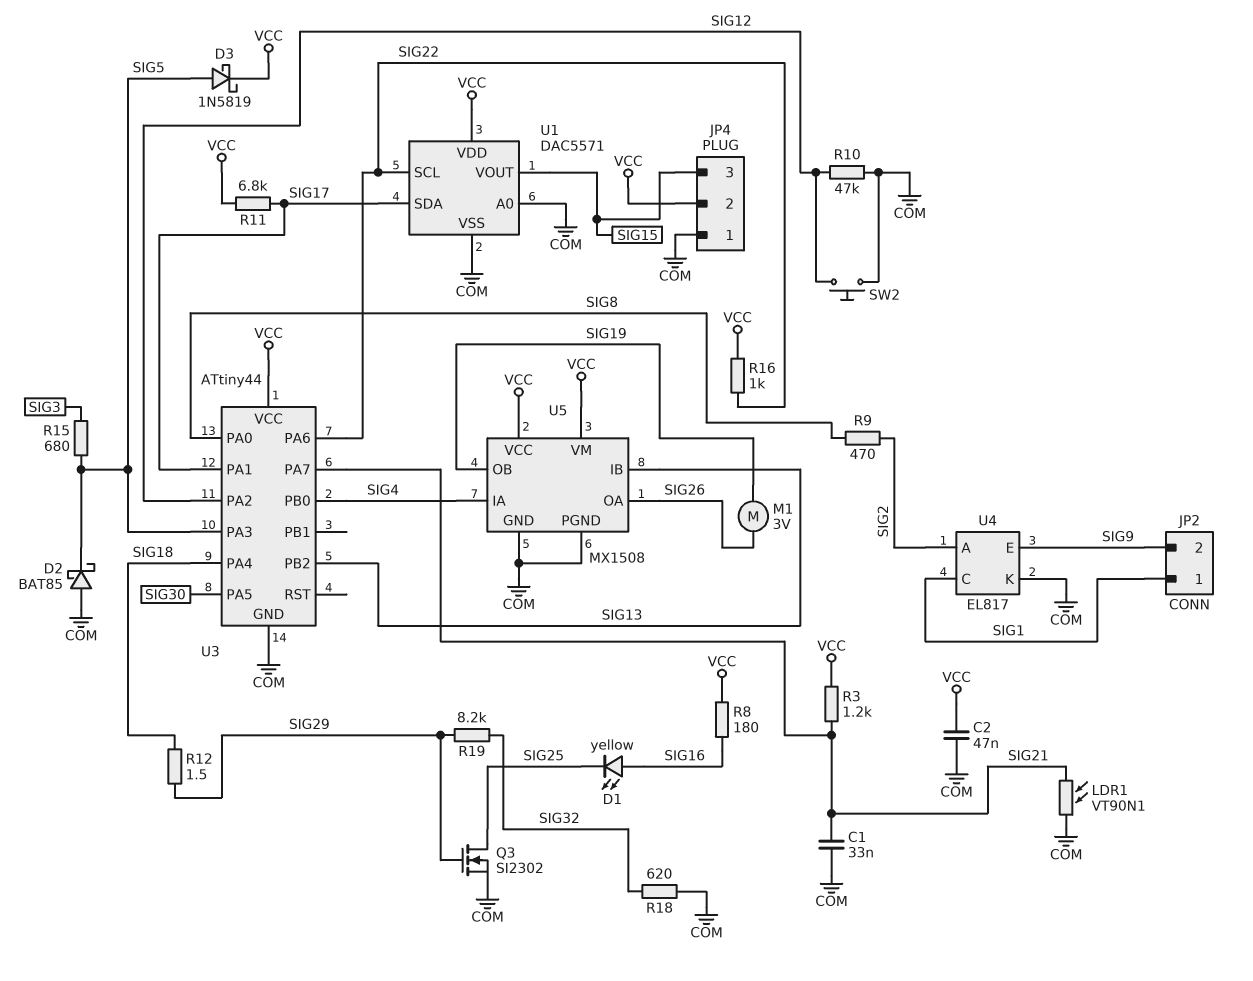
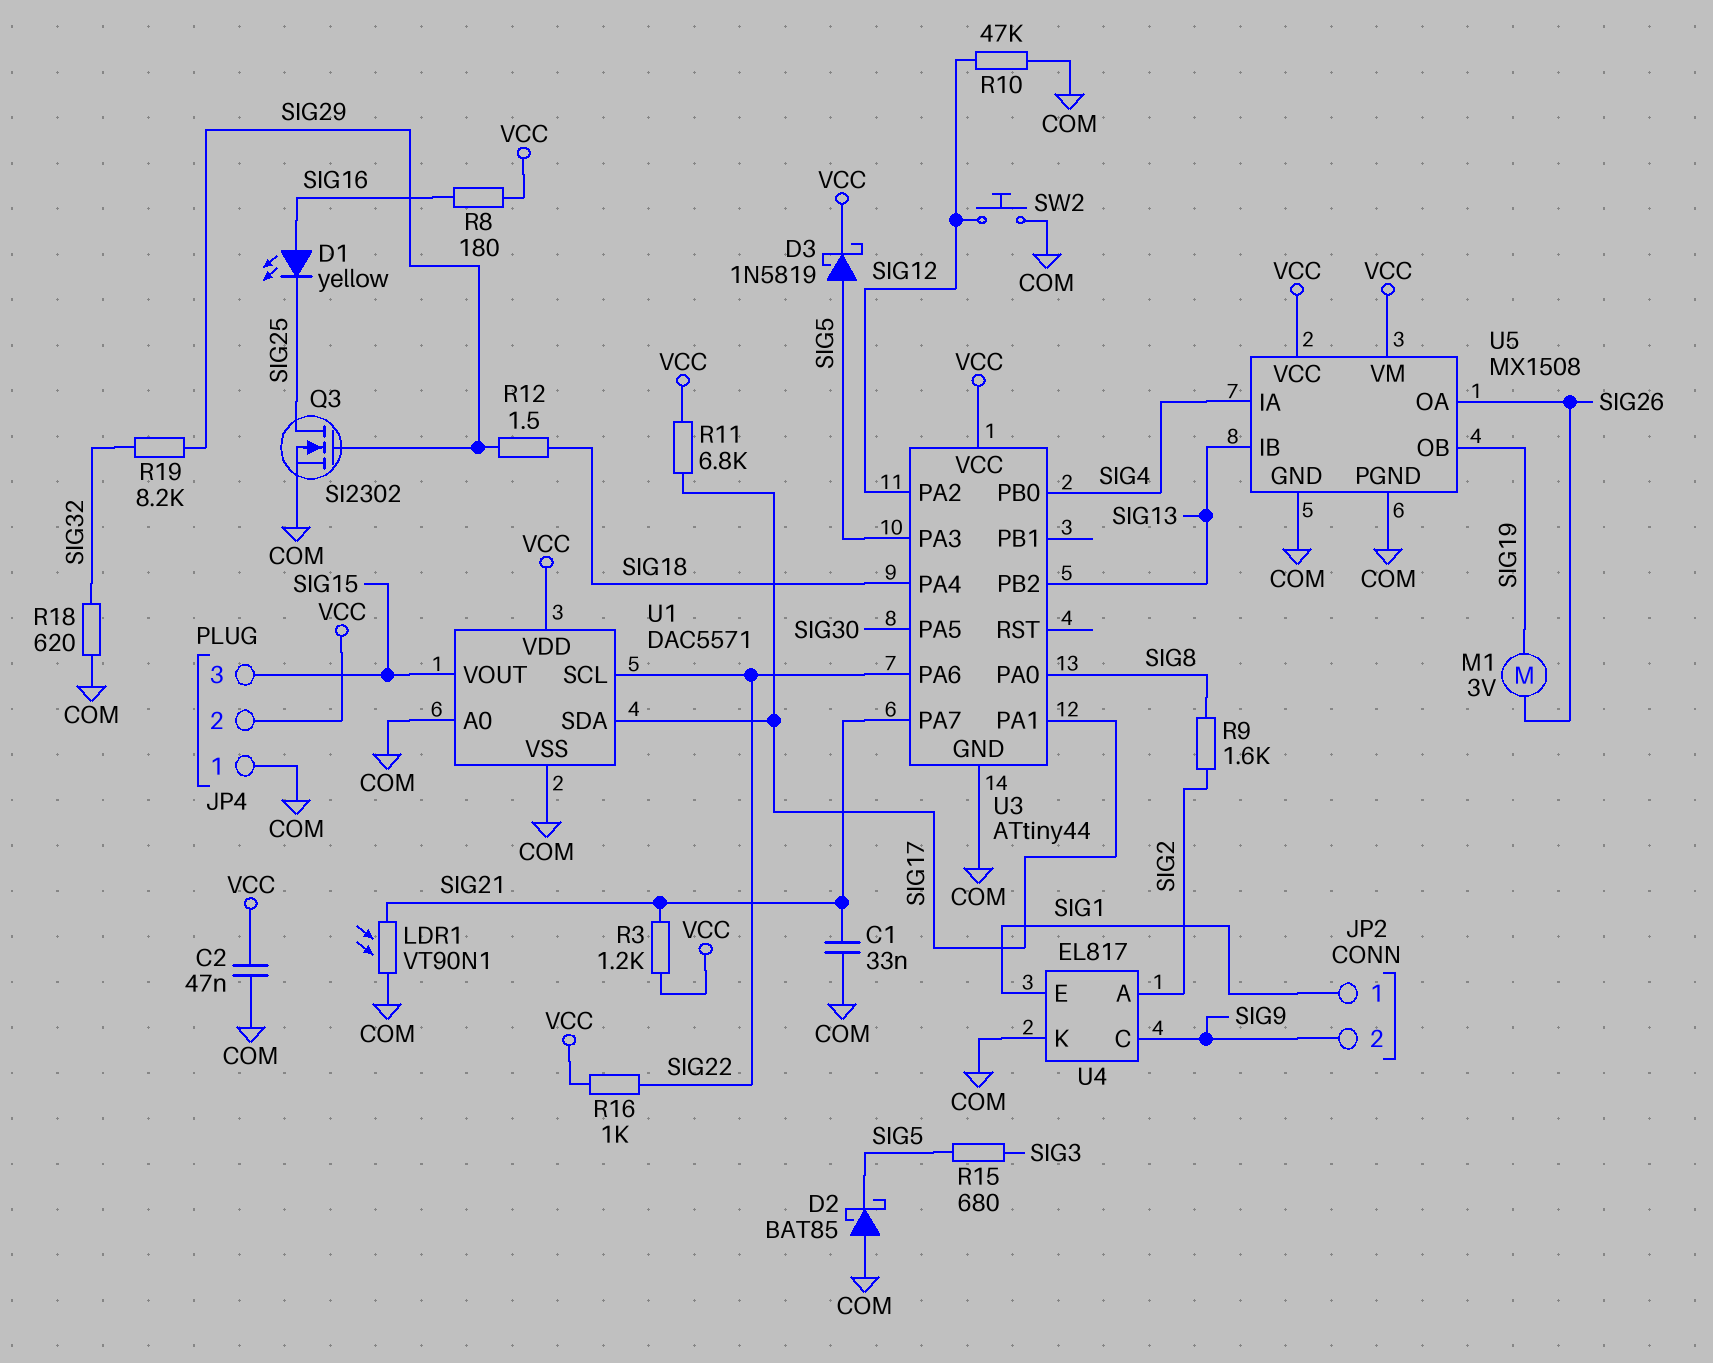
R9: 470 (SIG2, SIG8) -> 1.6k (SIG2, SIG8)
U4 pin C: SIG1 -> SIG9
U4 pin E: SIG9 -> SIG1

